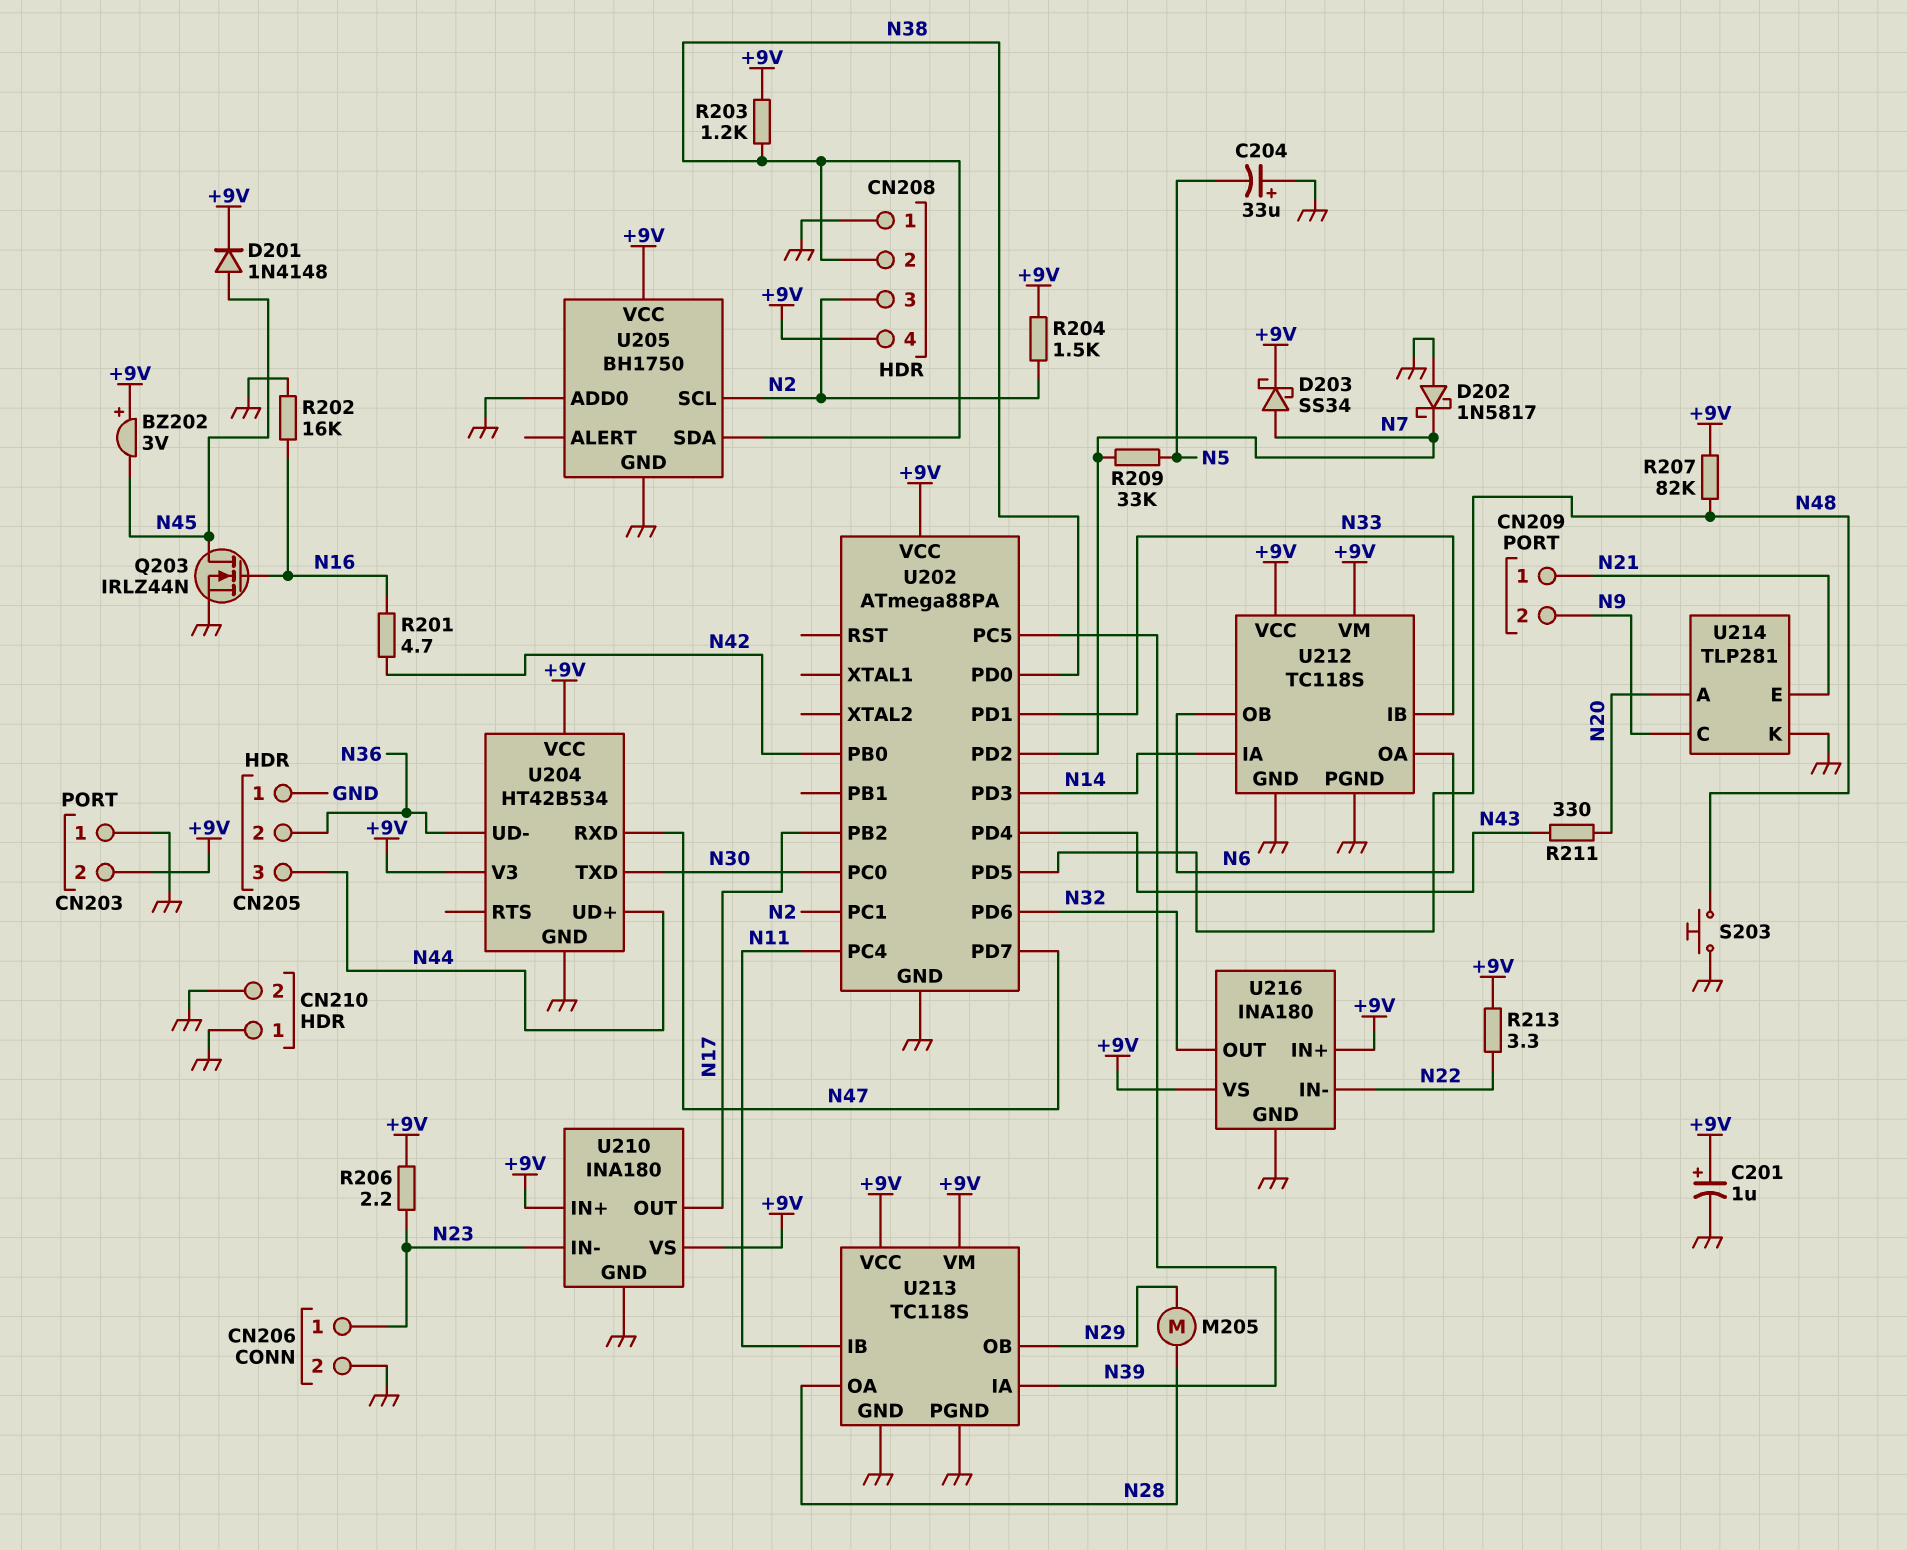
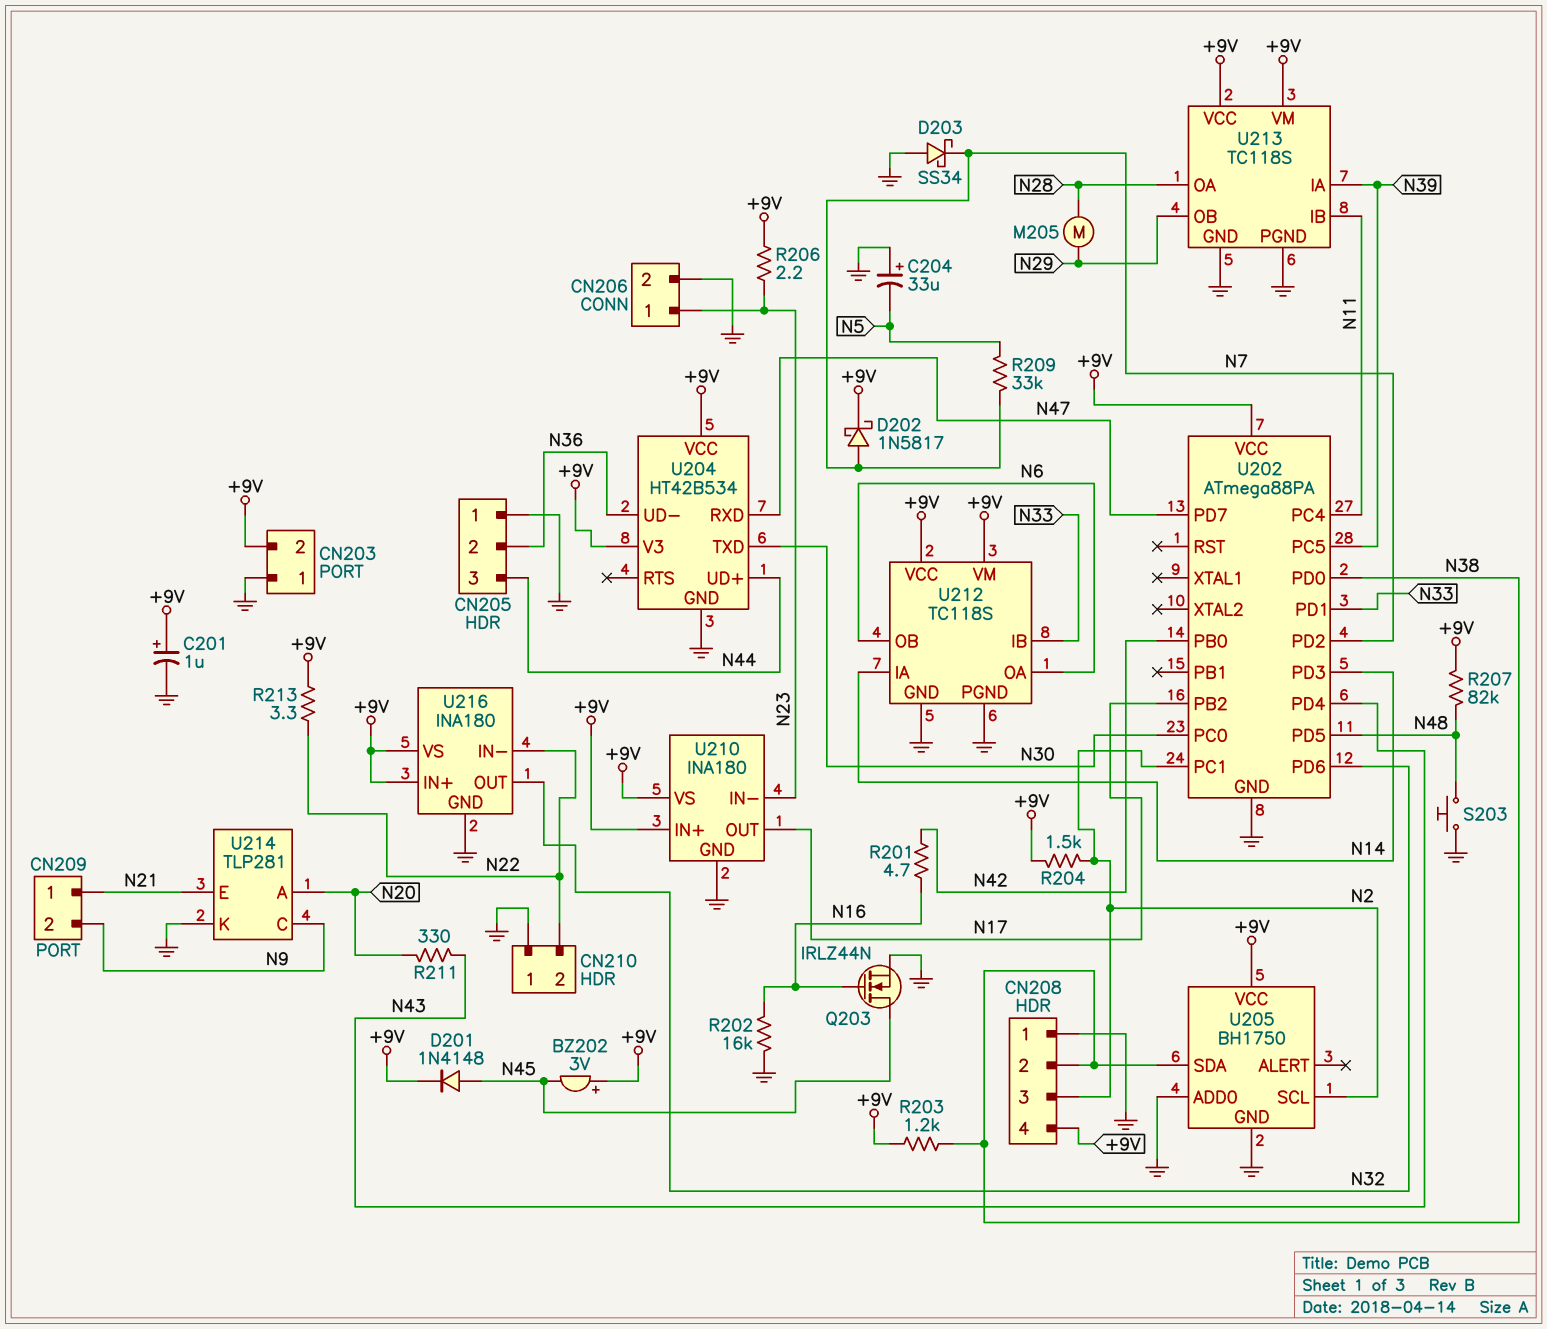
CN210 pin 2: GND -> N22
D202: schottky 1N5817 (A GND, K N7) -> schottky 1N5817 (A N7, K +9V)
D203: schottky SS34 (A N7, K +9V) -> schottky SS34 (A GND, K N7)

